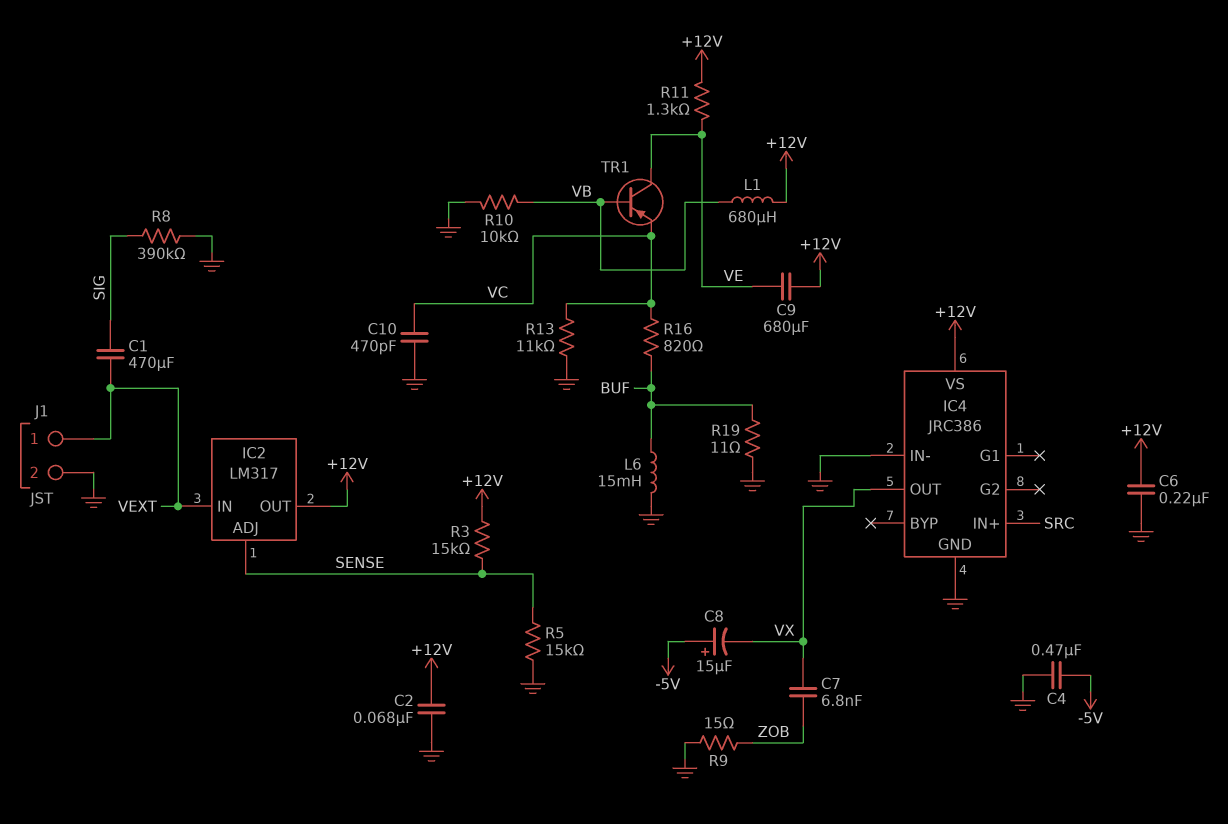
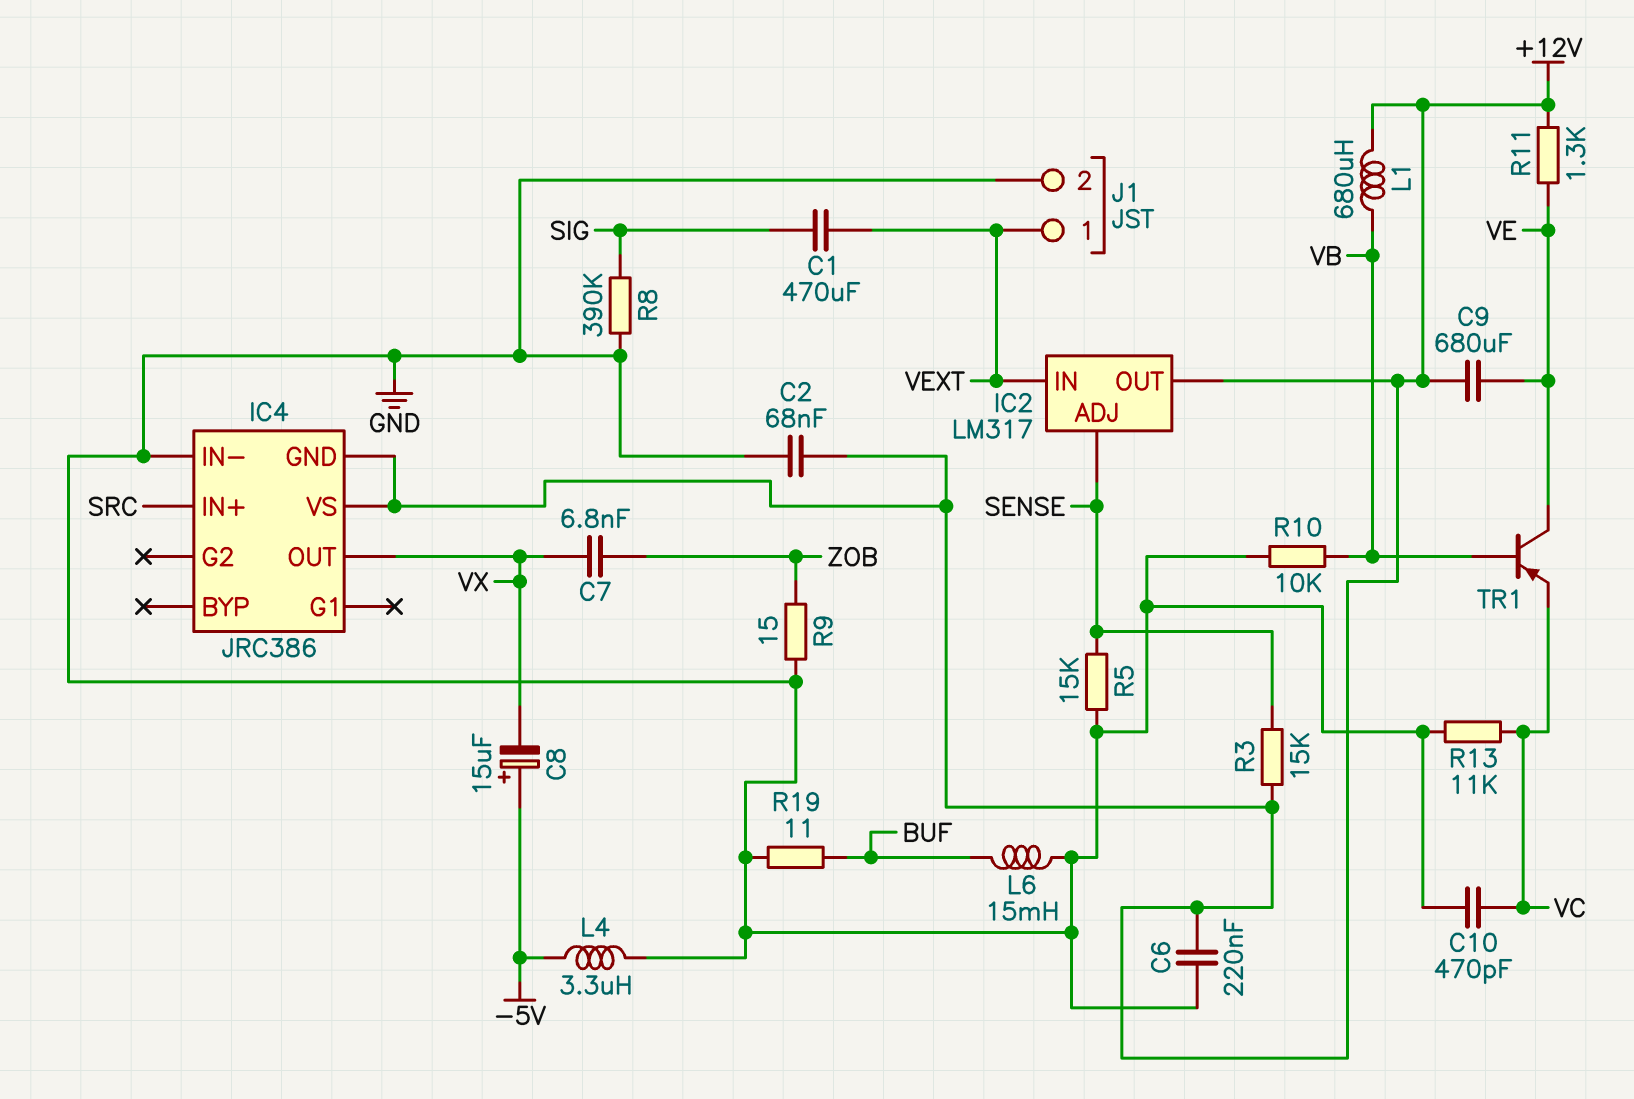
C4: 470nF (-5V, GND) -> none
IC4 pin GND: GND -> +12V
L4: none -> 3.3uH (-5V, GND)
R16: 820 (BUF, VC) -> none

